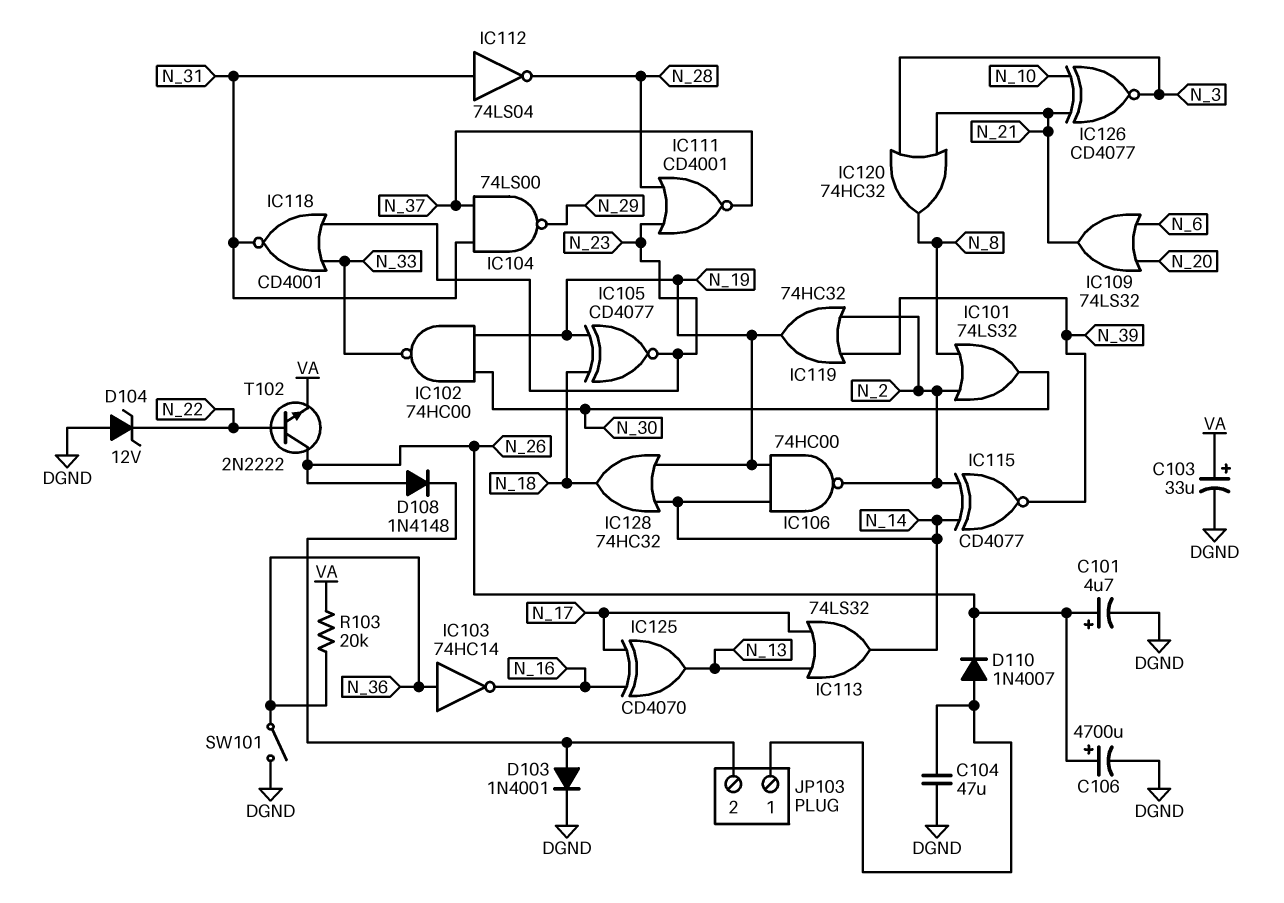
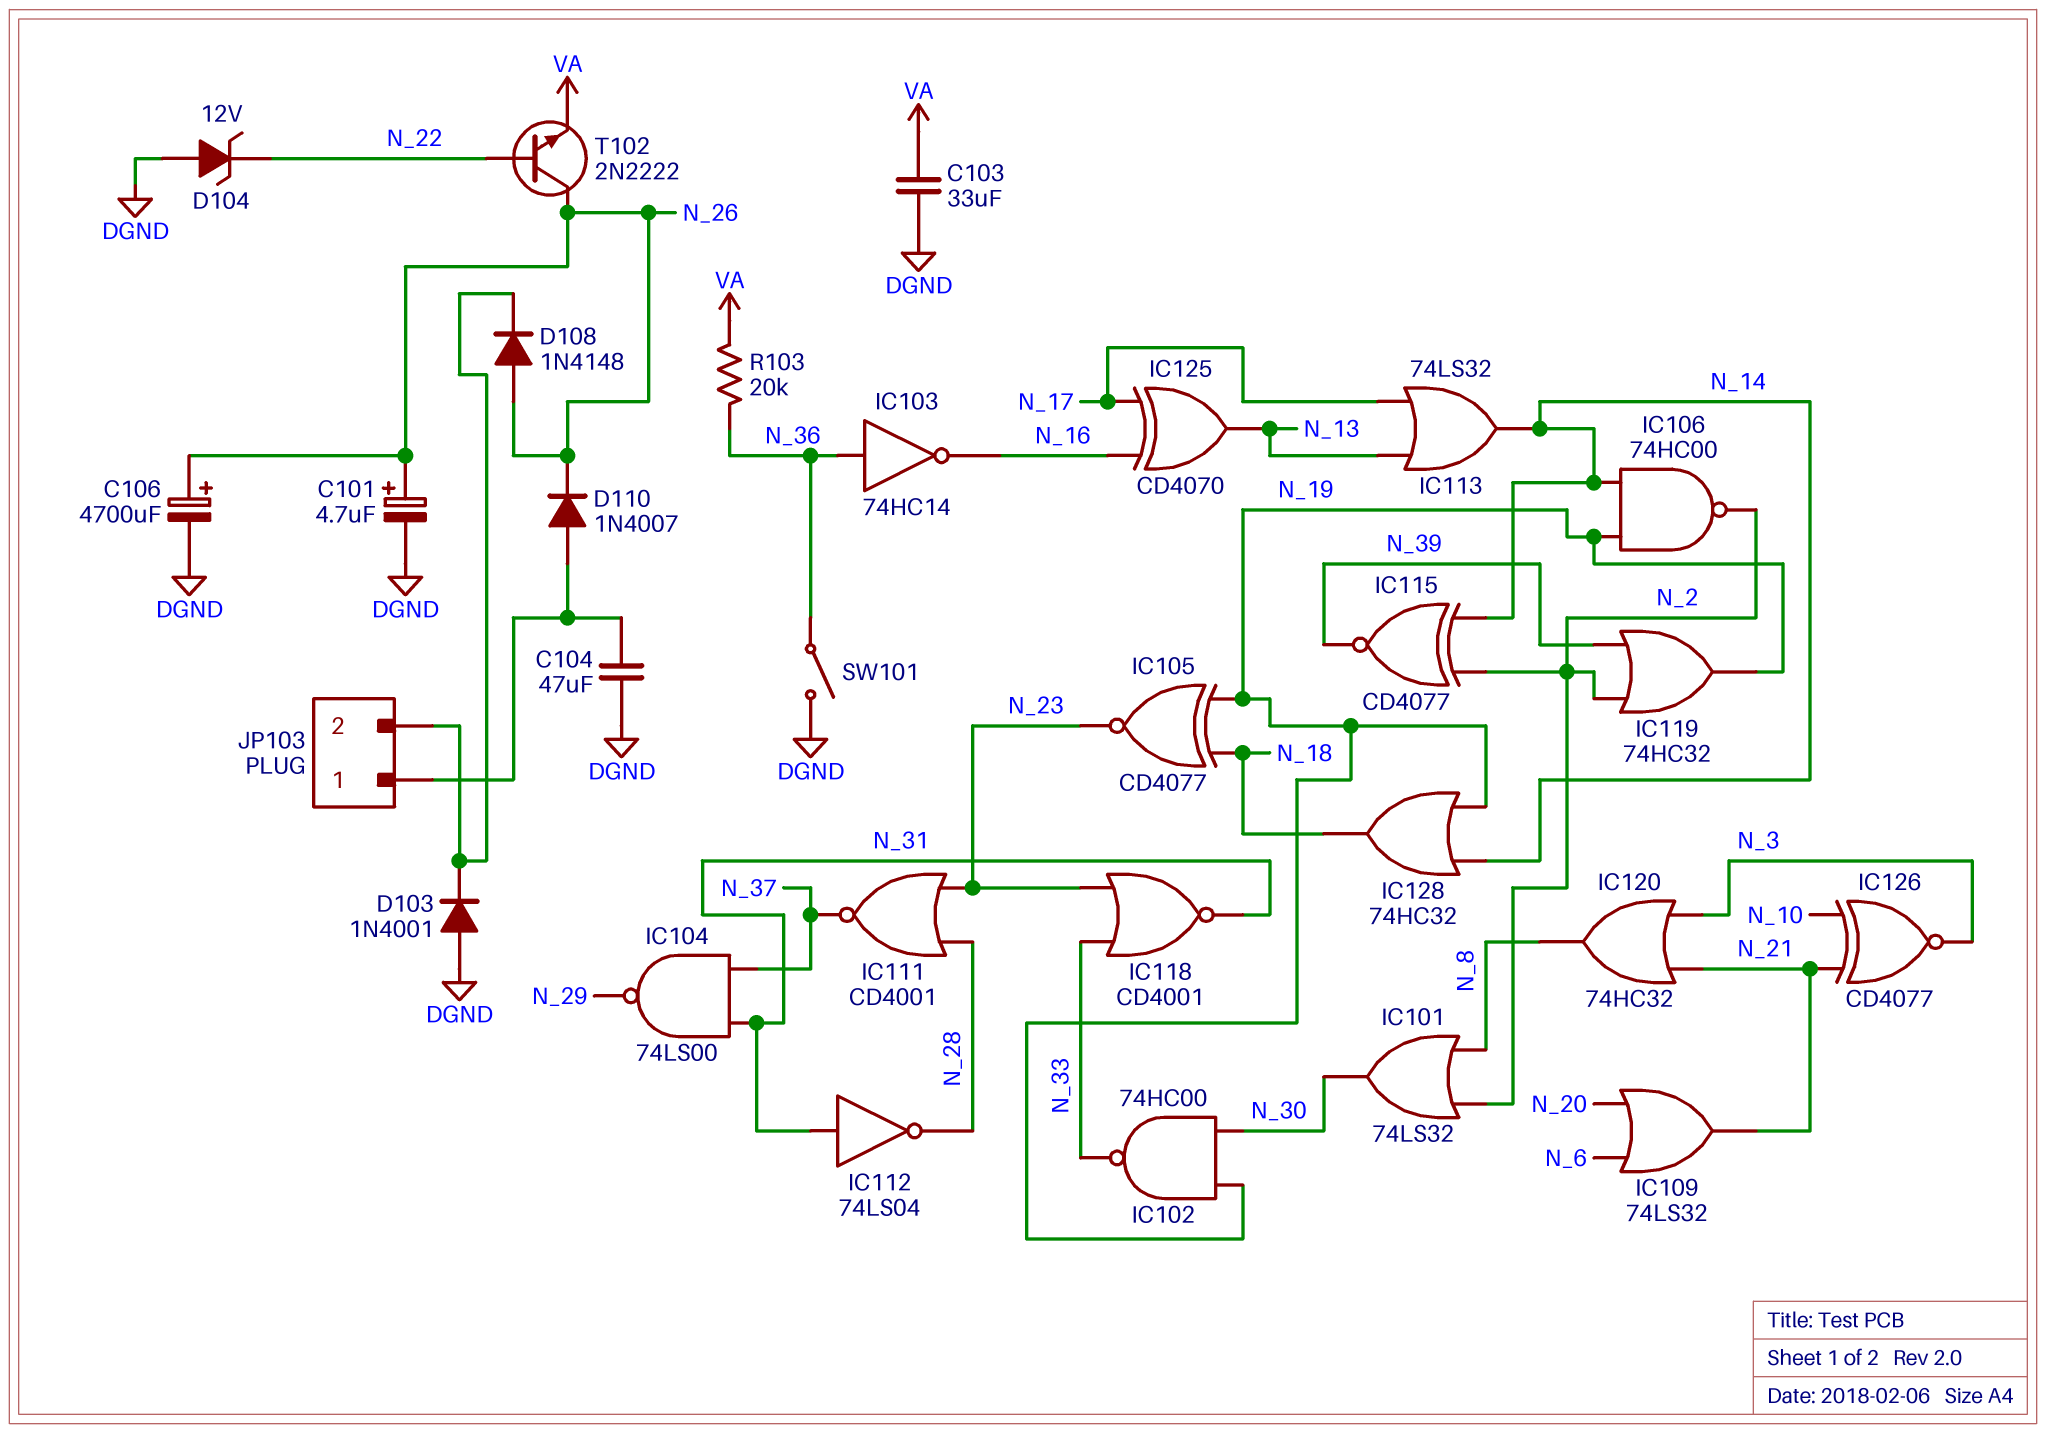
C103: 33uF (plus VA, minus DGND) -> 33uF (DGND, VA)
D103: diode 1N4001 (A JP103/2, K DGND) -> diode 1N4001 (A DGND, K JP103/2)

